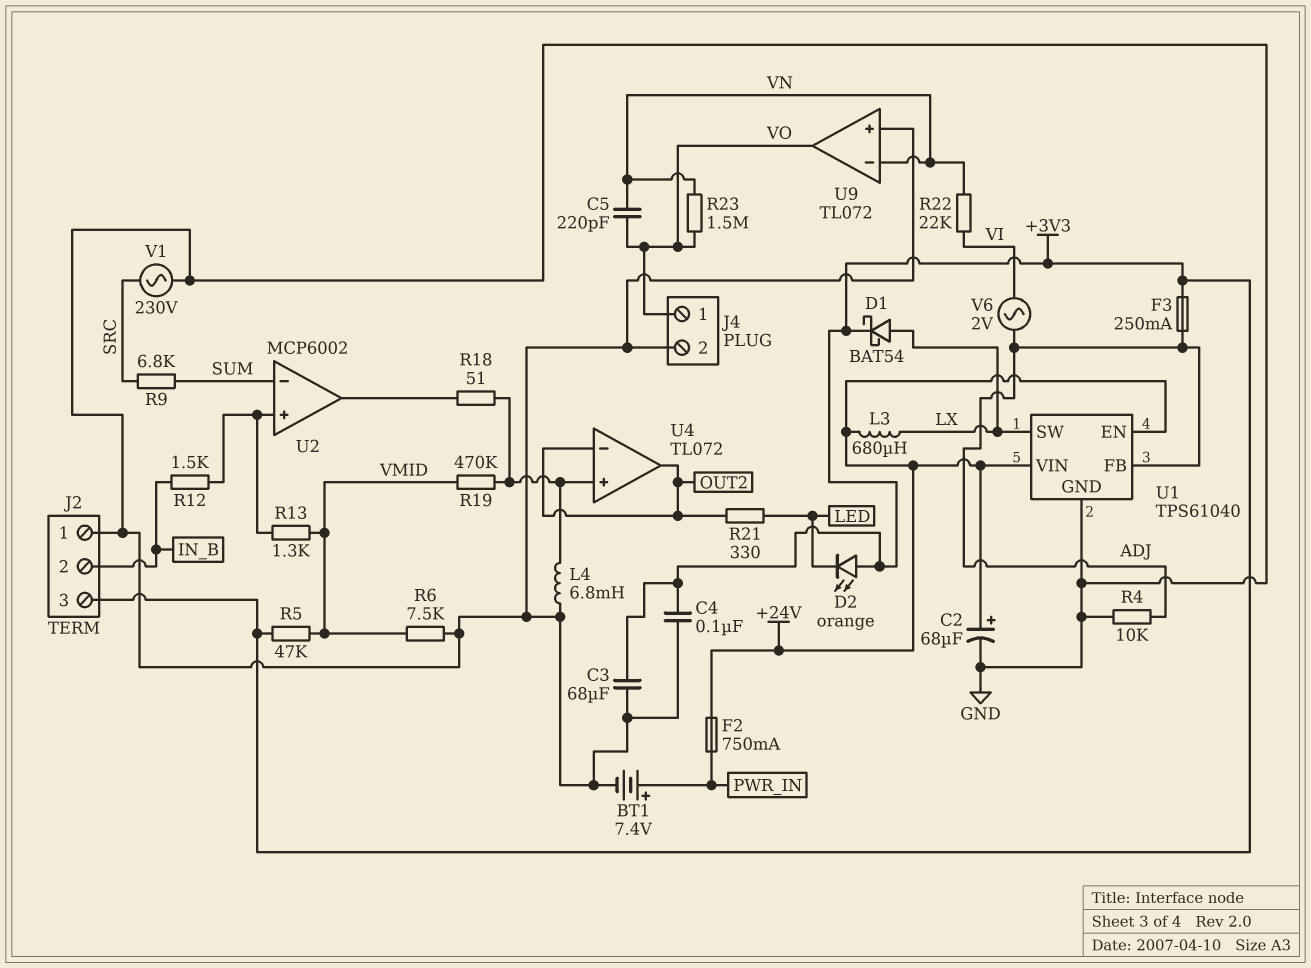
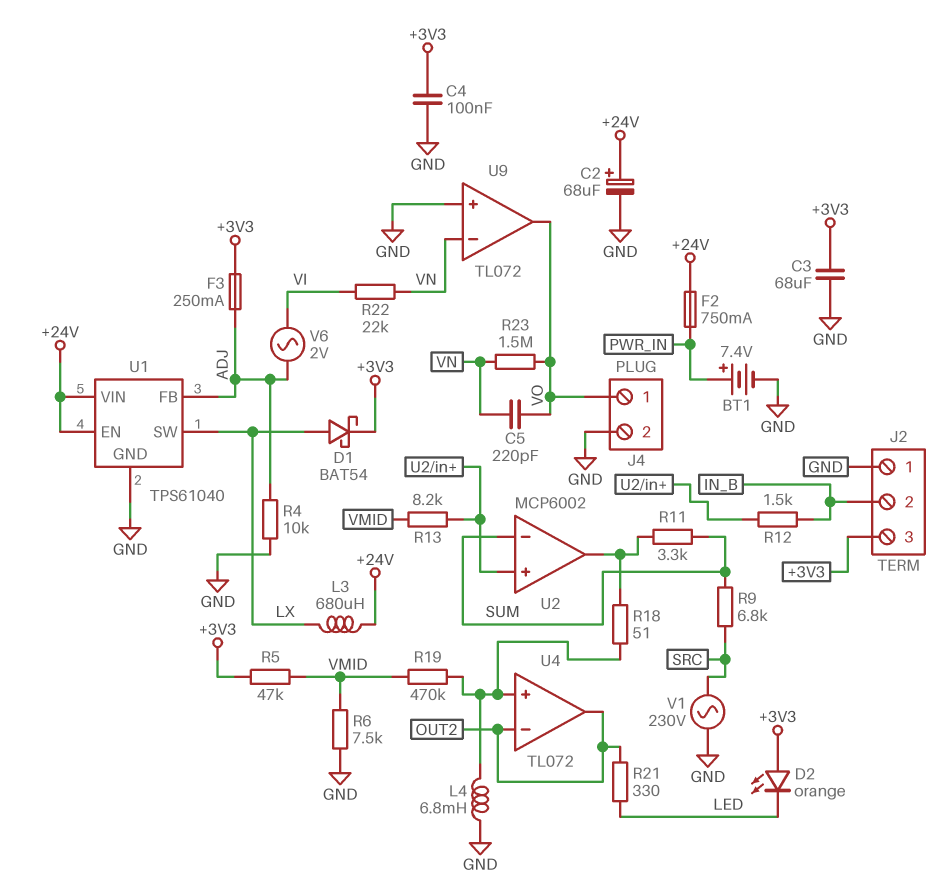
R11: none -> 3.3k (SUM, U2/out)
R13: 1.3k (U2/in+, VMID) -> 8.2k (U2/in+, VMID)

